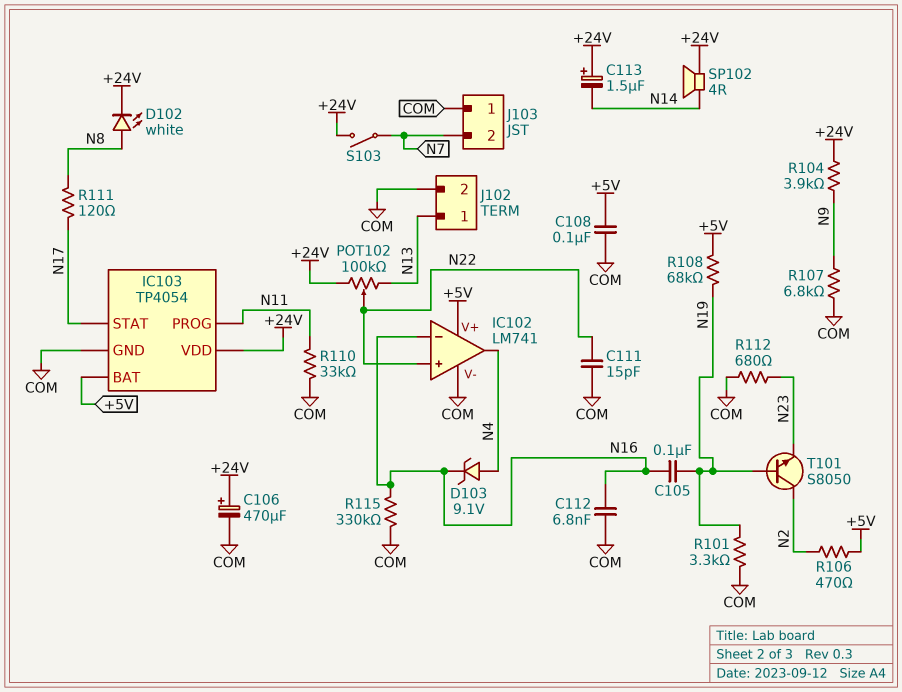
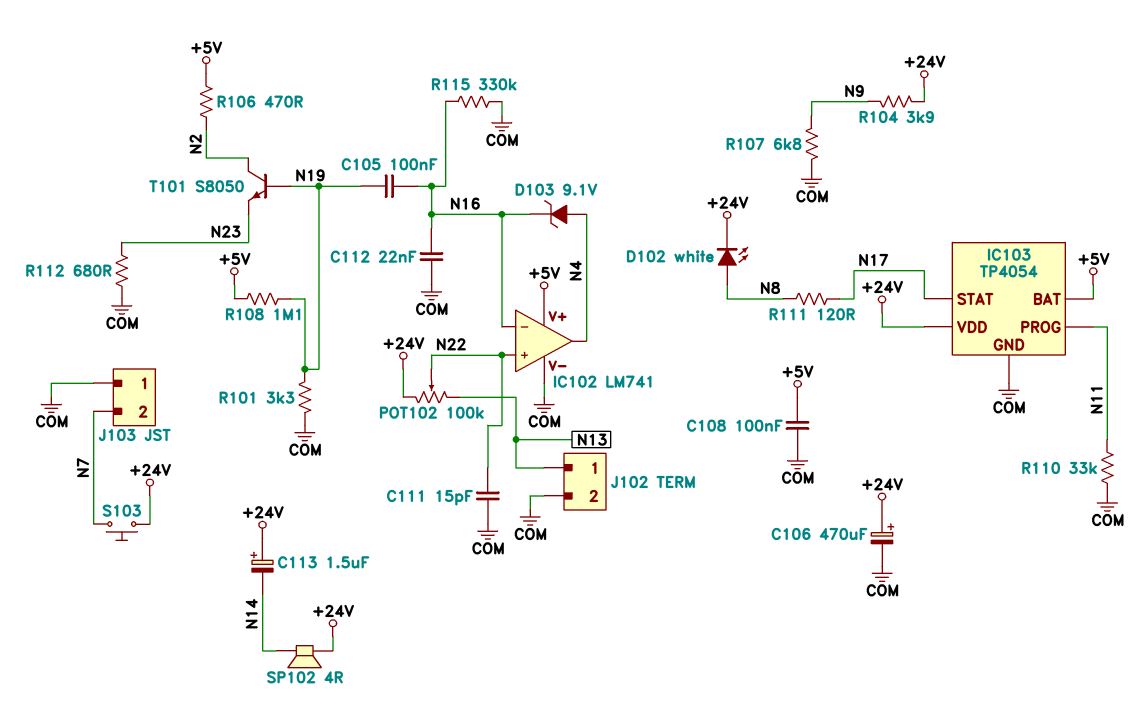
C112: 6.8nF (COM, N16) -> 22nF (COM, N16)
R108: 68k (+5V, N19) -> 1.1M (+5V, N19)
S103: switch (+24V, N7) -> button (+24V, N7)

